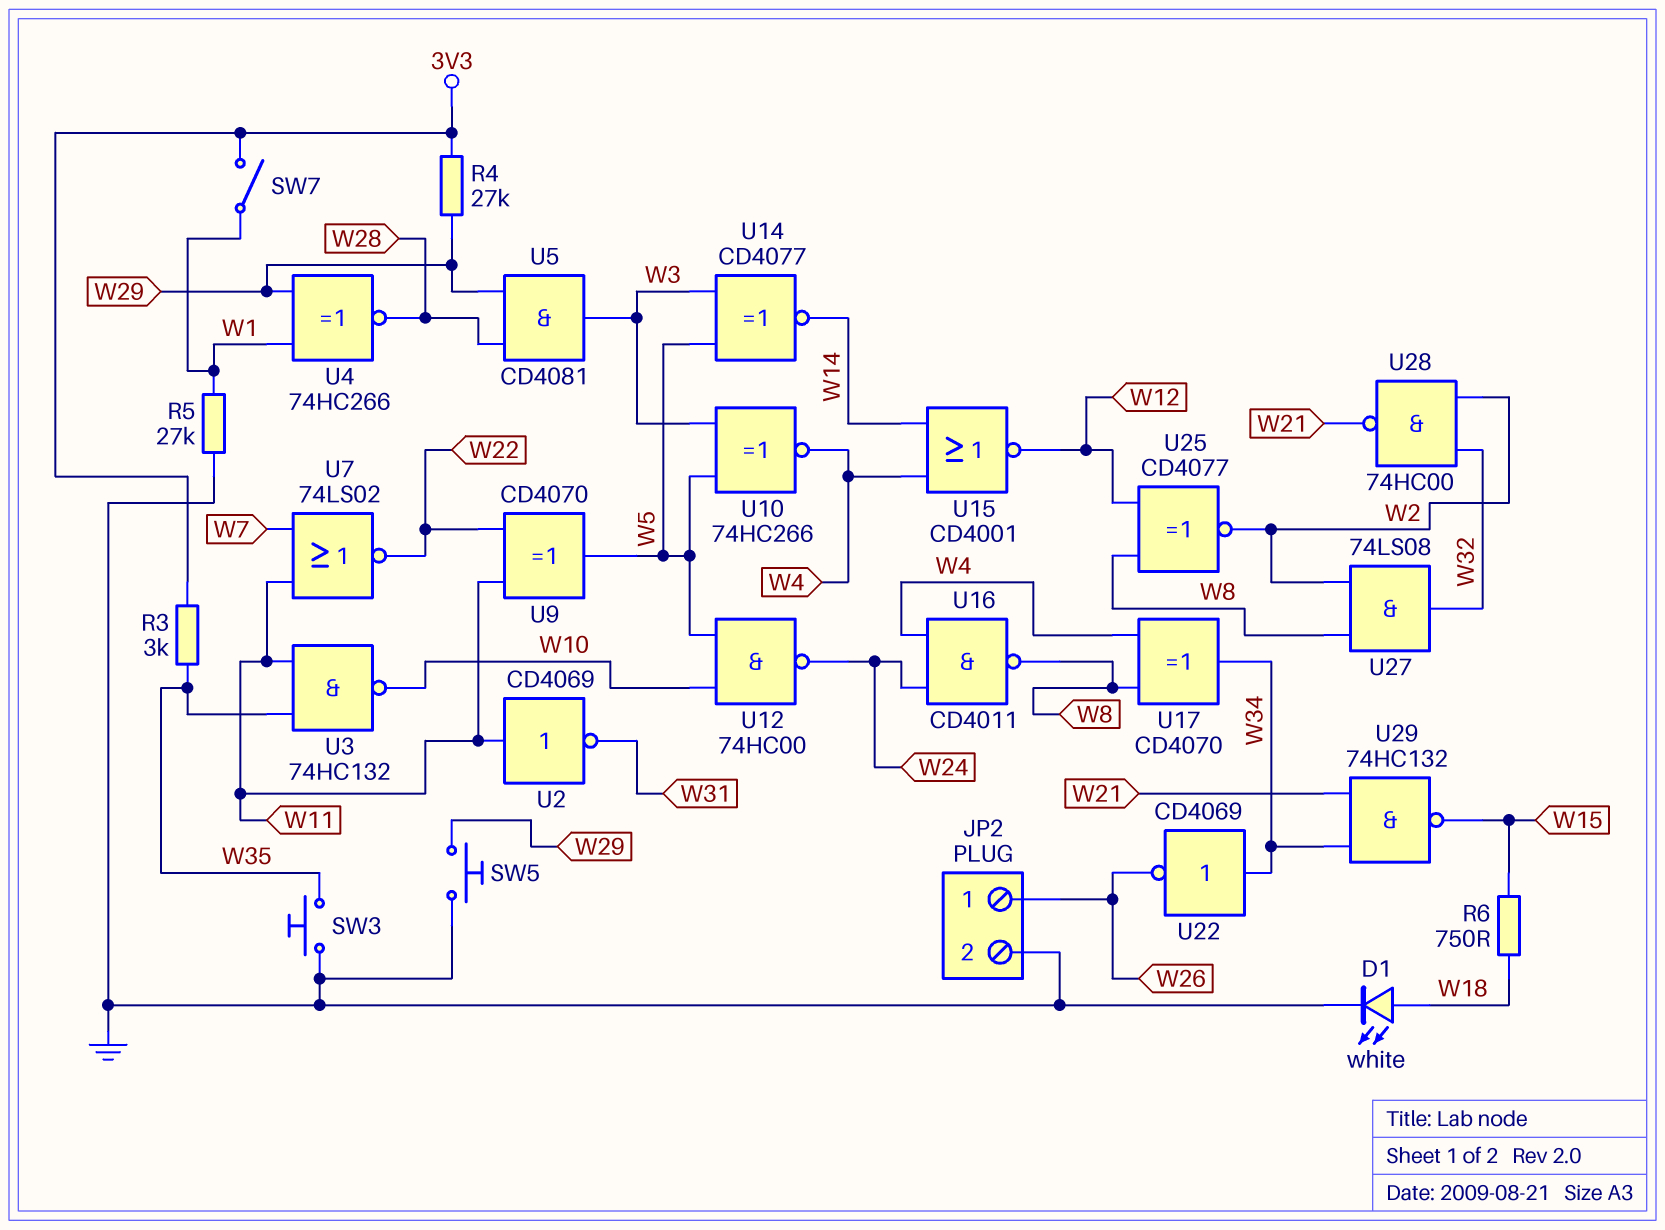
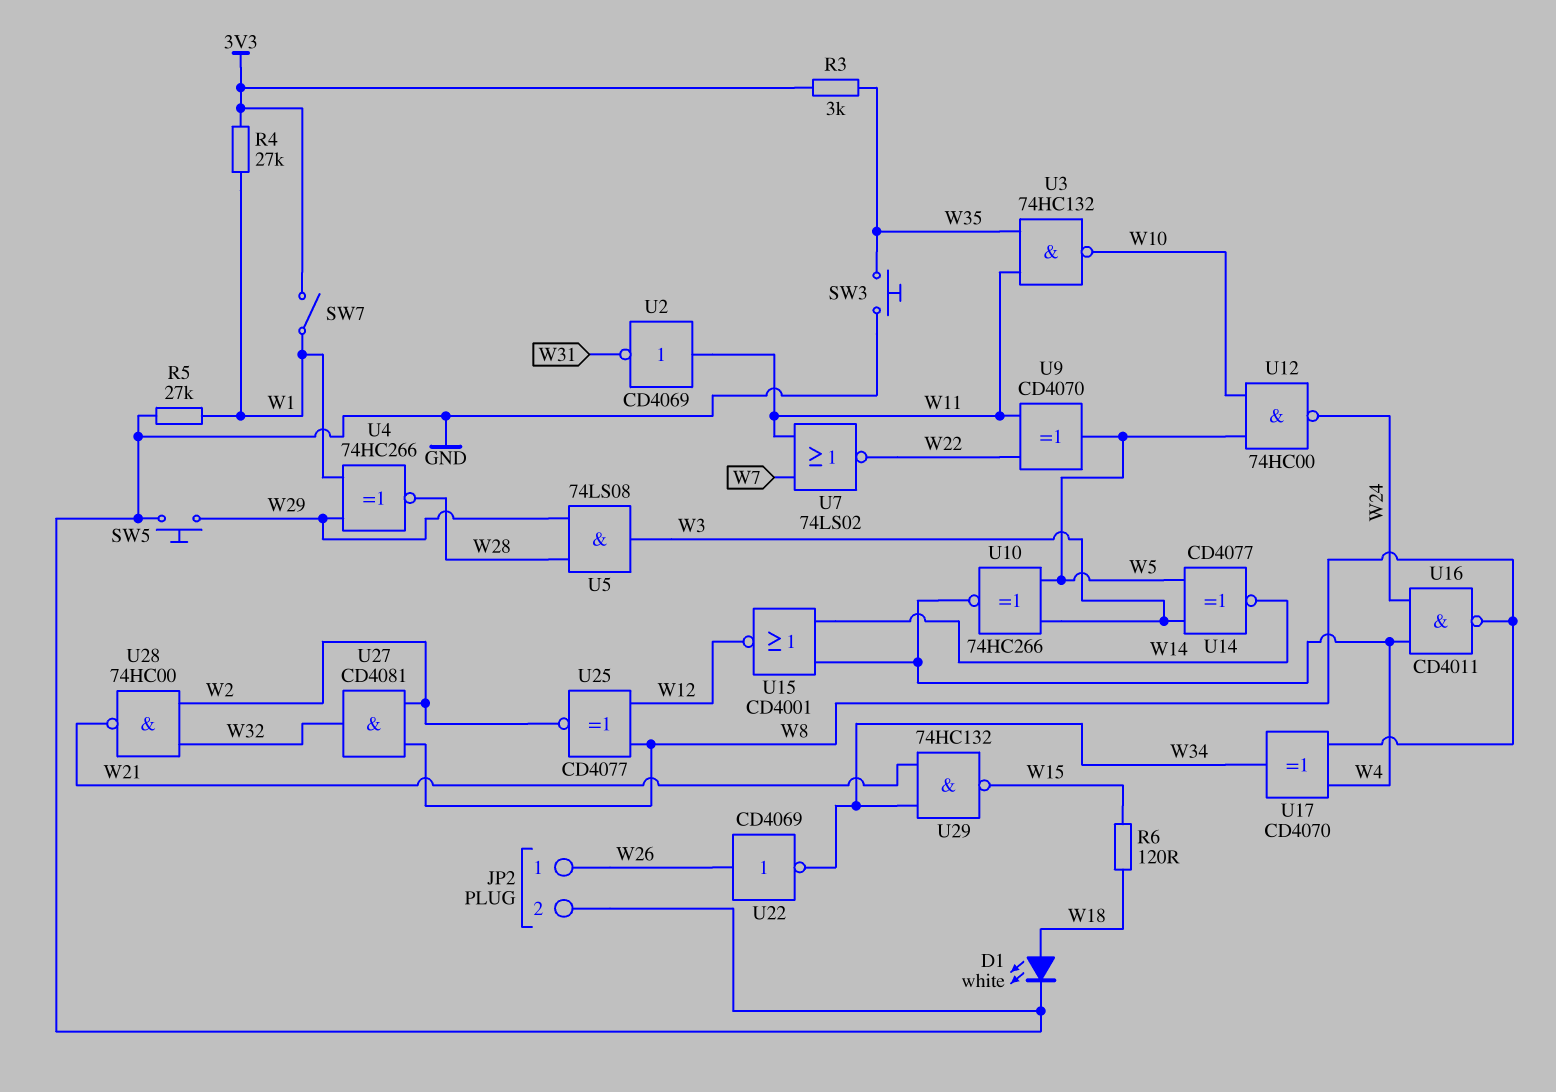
R4: 27k (3V3, W29) -> 27k (3V3, W1)
R6: 750 (W15, W18) -> 120 (W15, W18)
U5: AND CD4081 (in W28, in W29, out W3) -> AND 74LS08 (in W28, in W29, out W3)
U22: NOT CD4069 (in W34, out W26) -> NOT CD4069 (in W26, out W34)
U27: AND 74LS08 (in W2, in W8, out W32) -> AND CD4081 (in W2, in W8, out W32)

